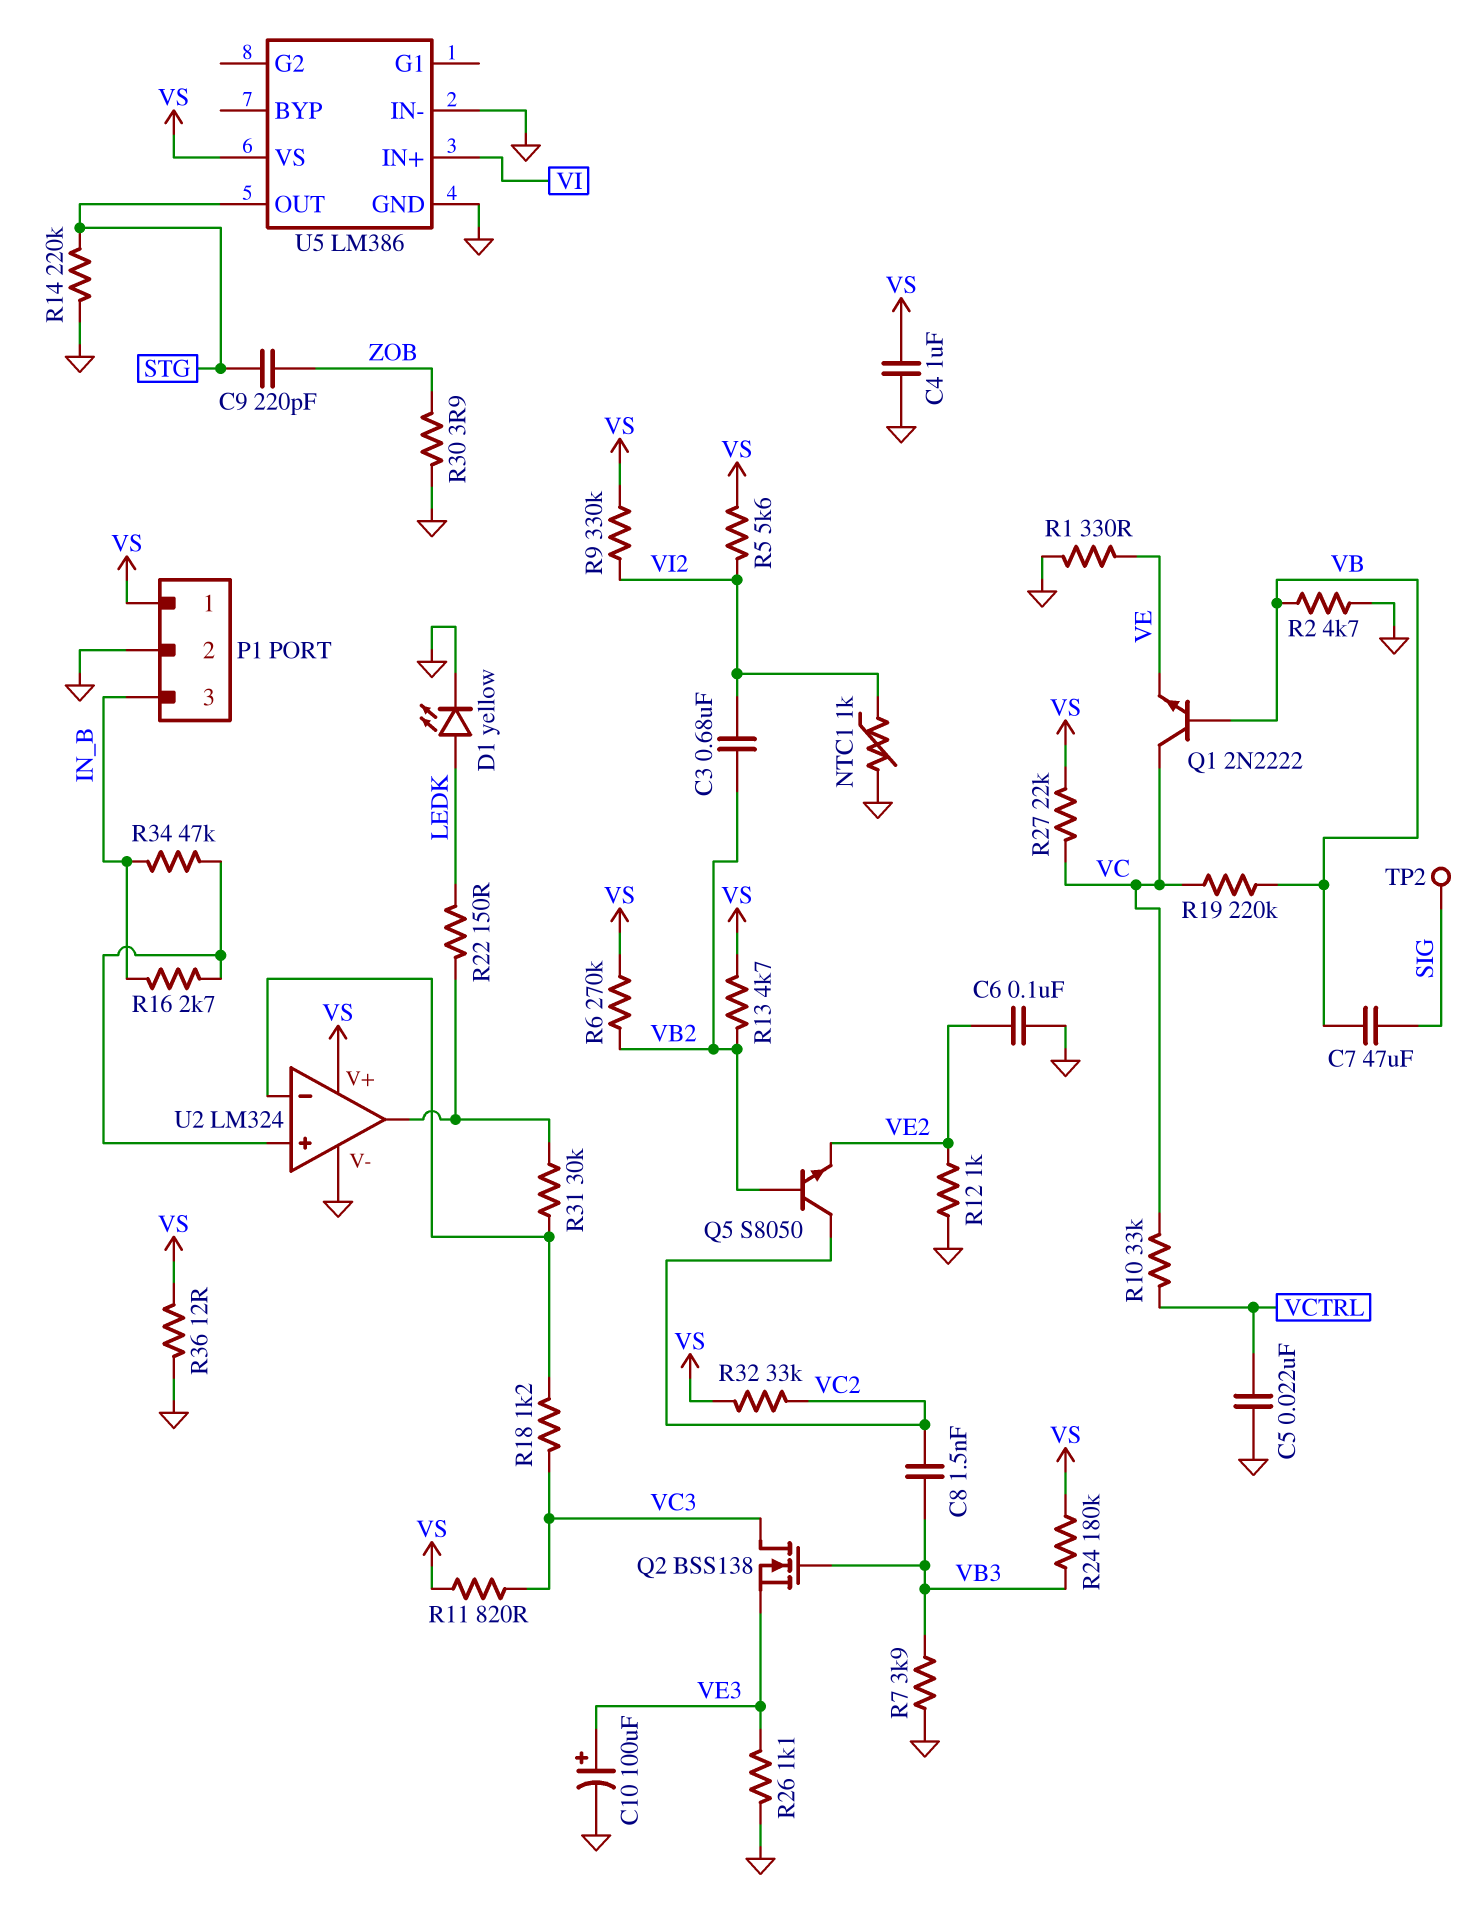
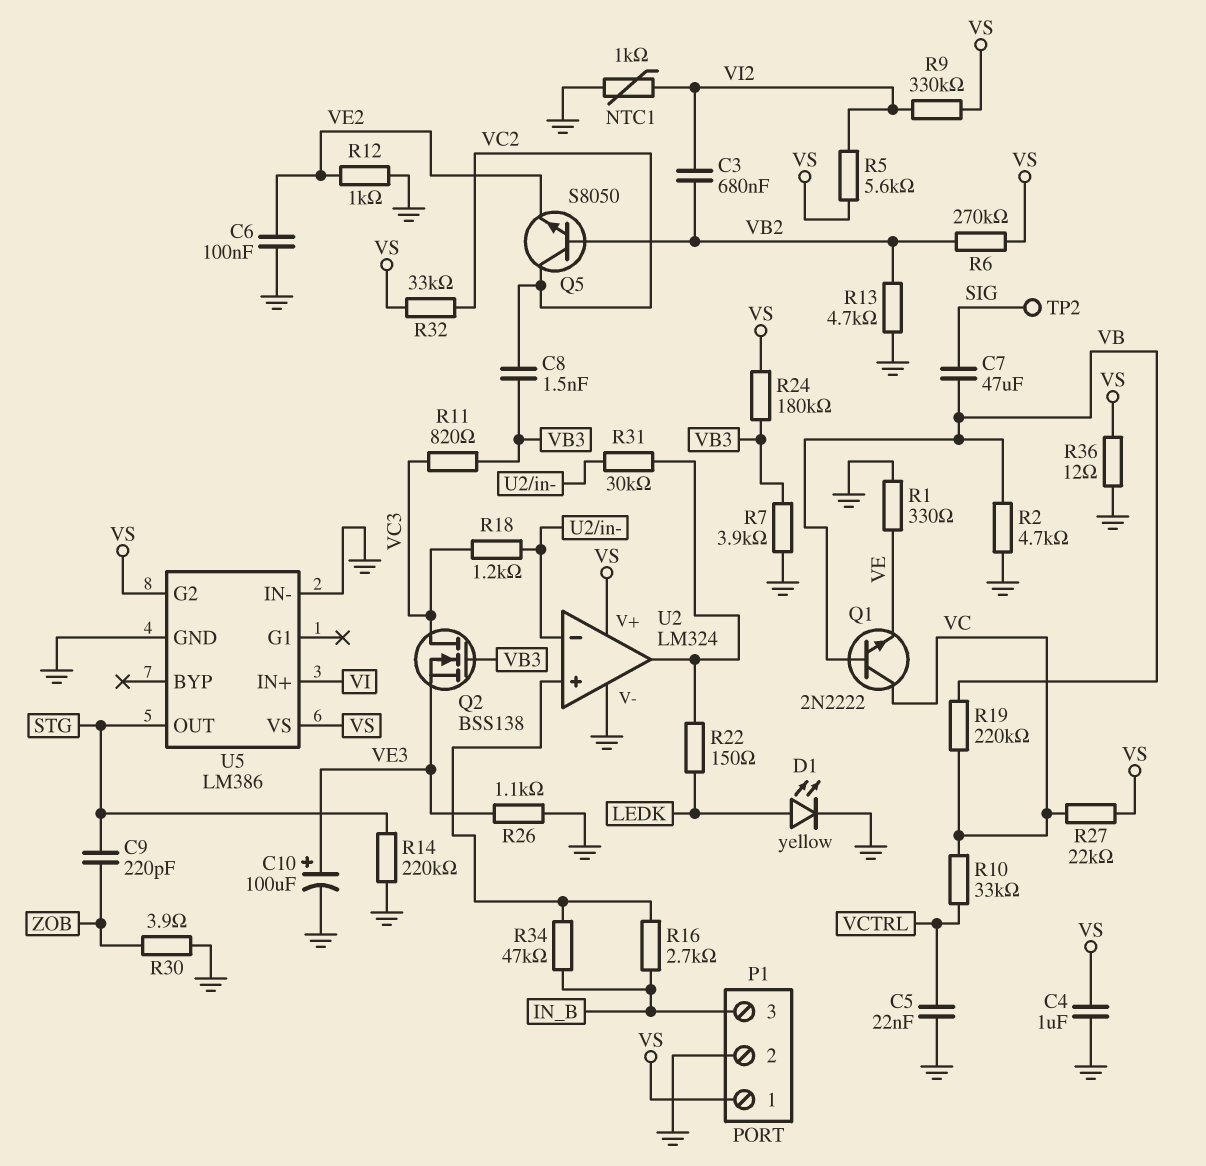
R11: 820 (VC3, VS) -> 820 (VB3, VC3)
R13: 4.7k (VB2, VS) -> 4.7k (GND, VB2)
U5 pin G2: none -> VS

